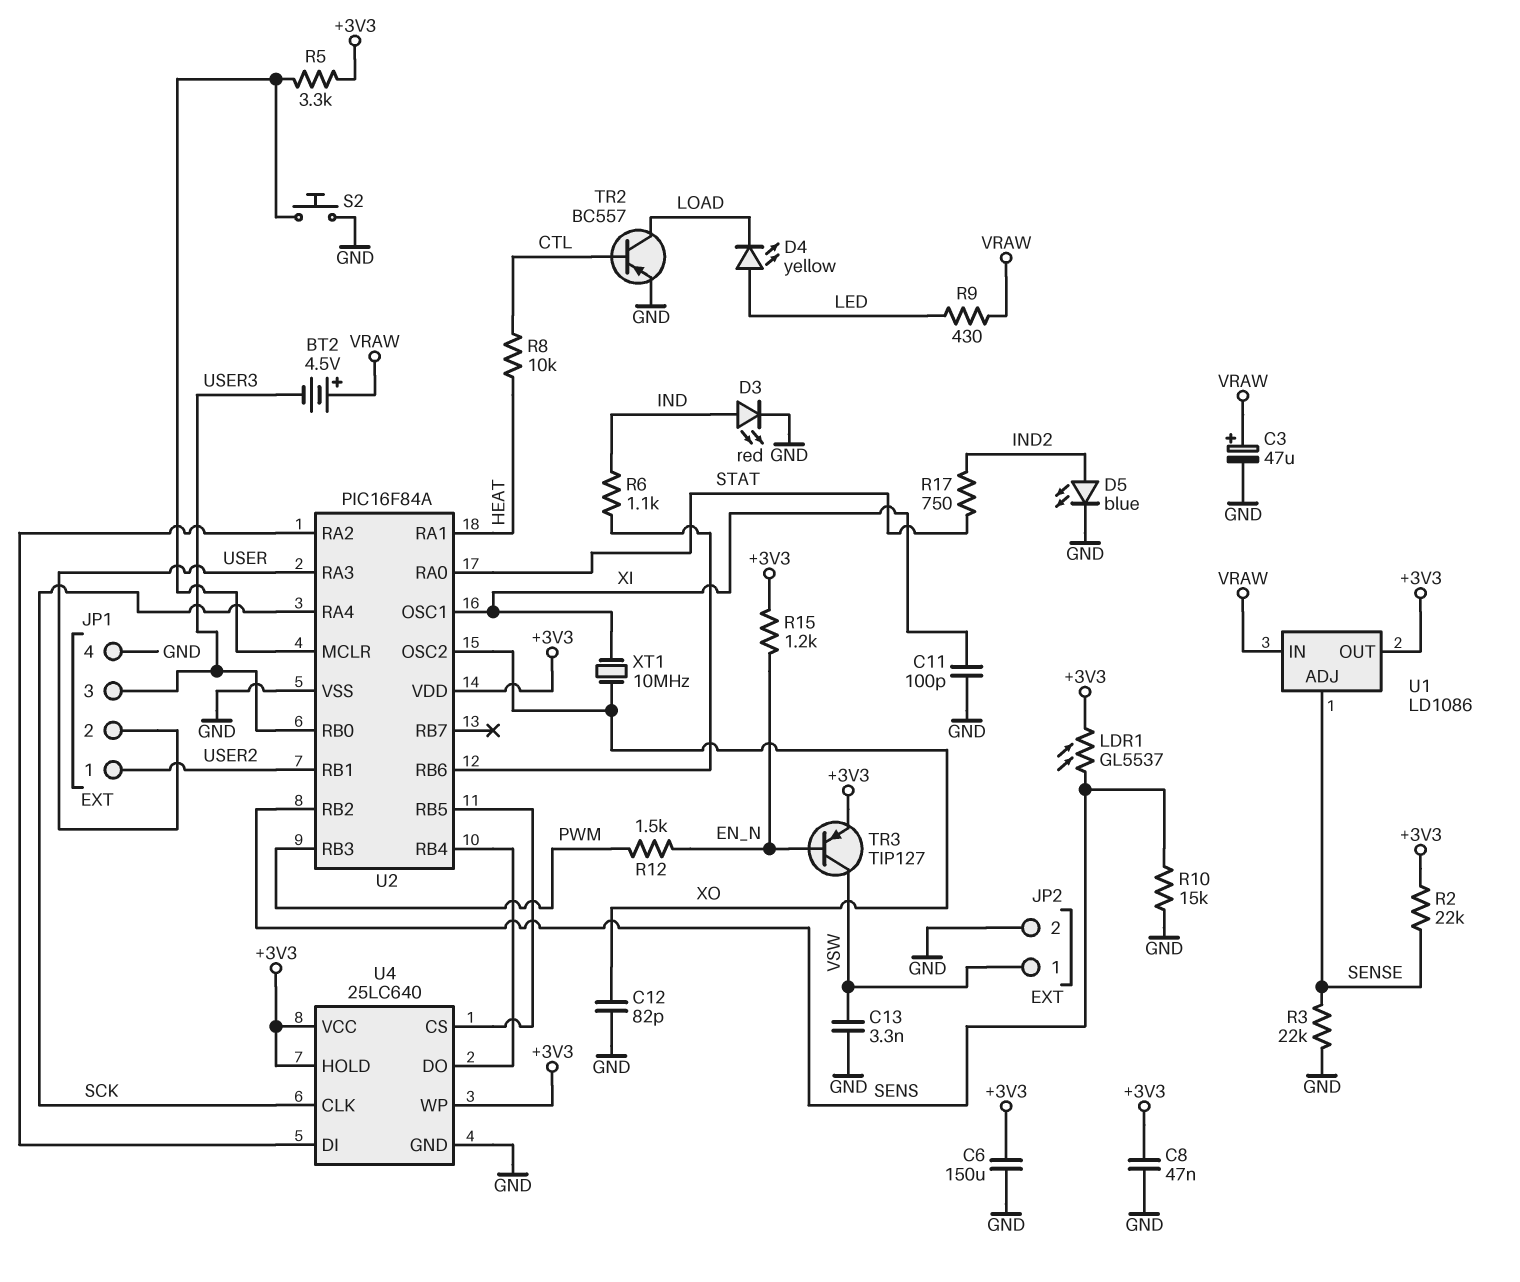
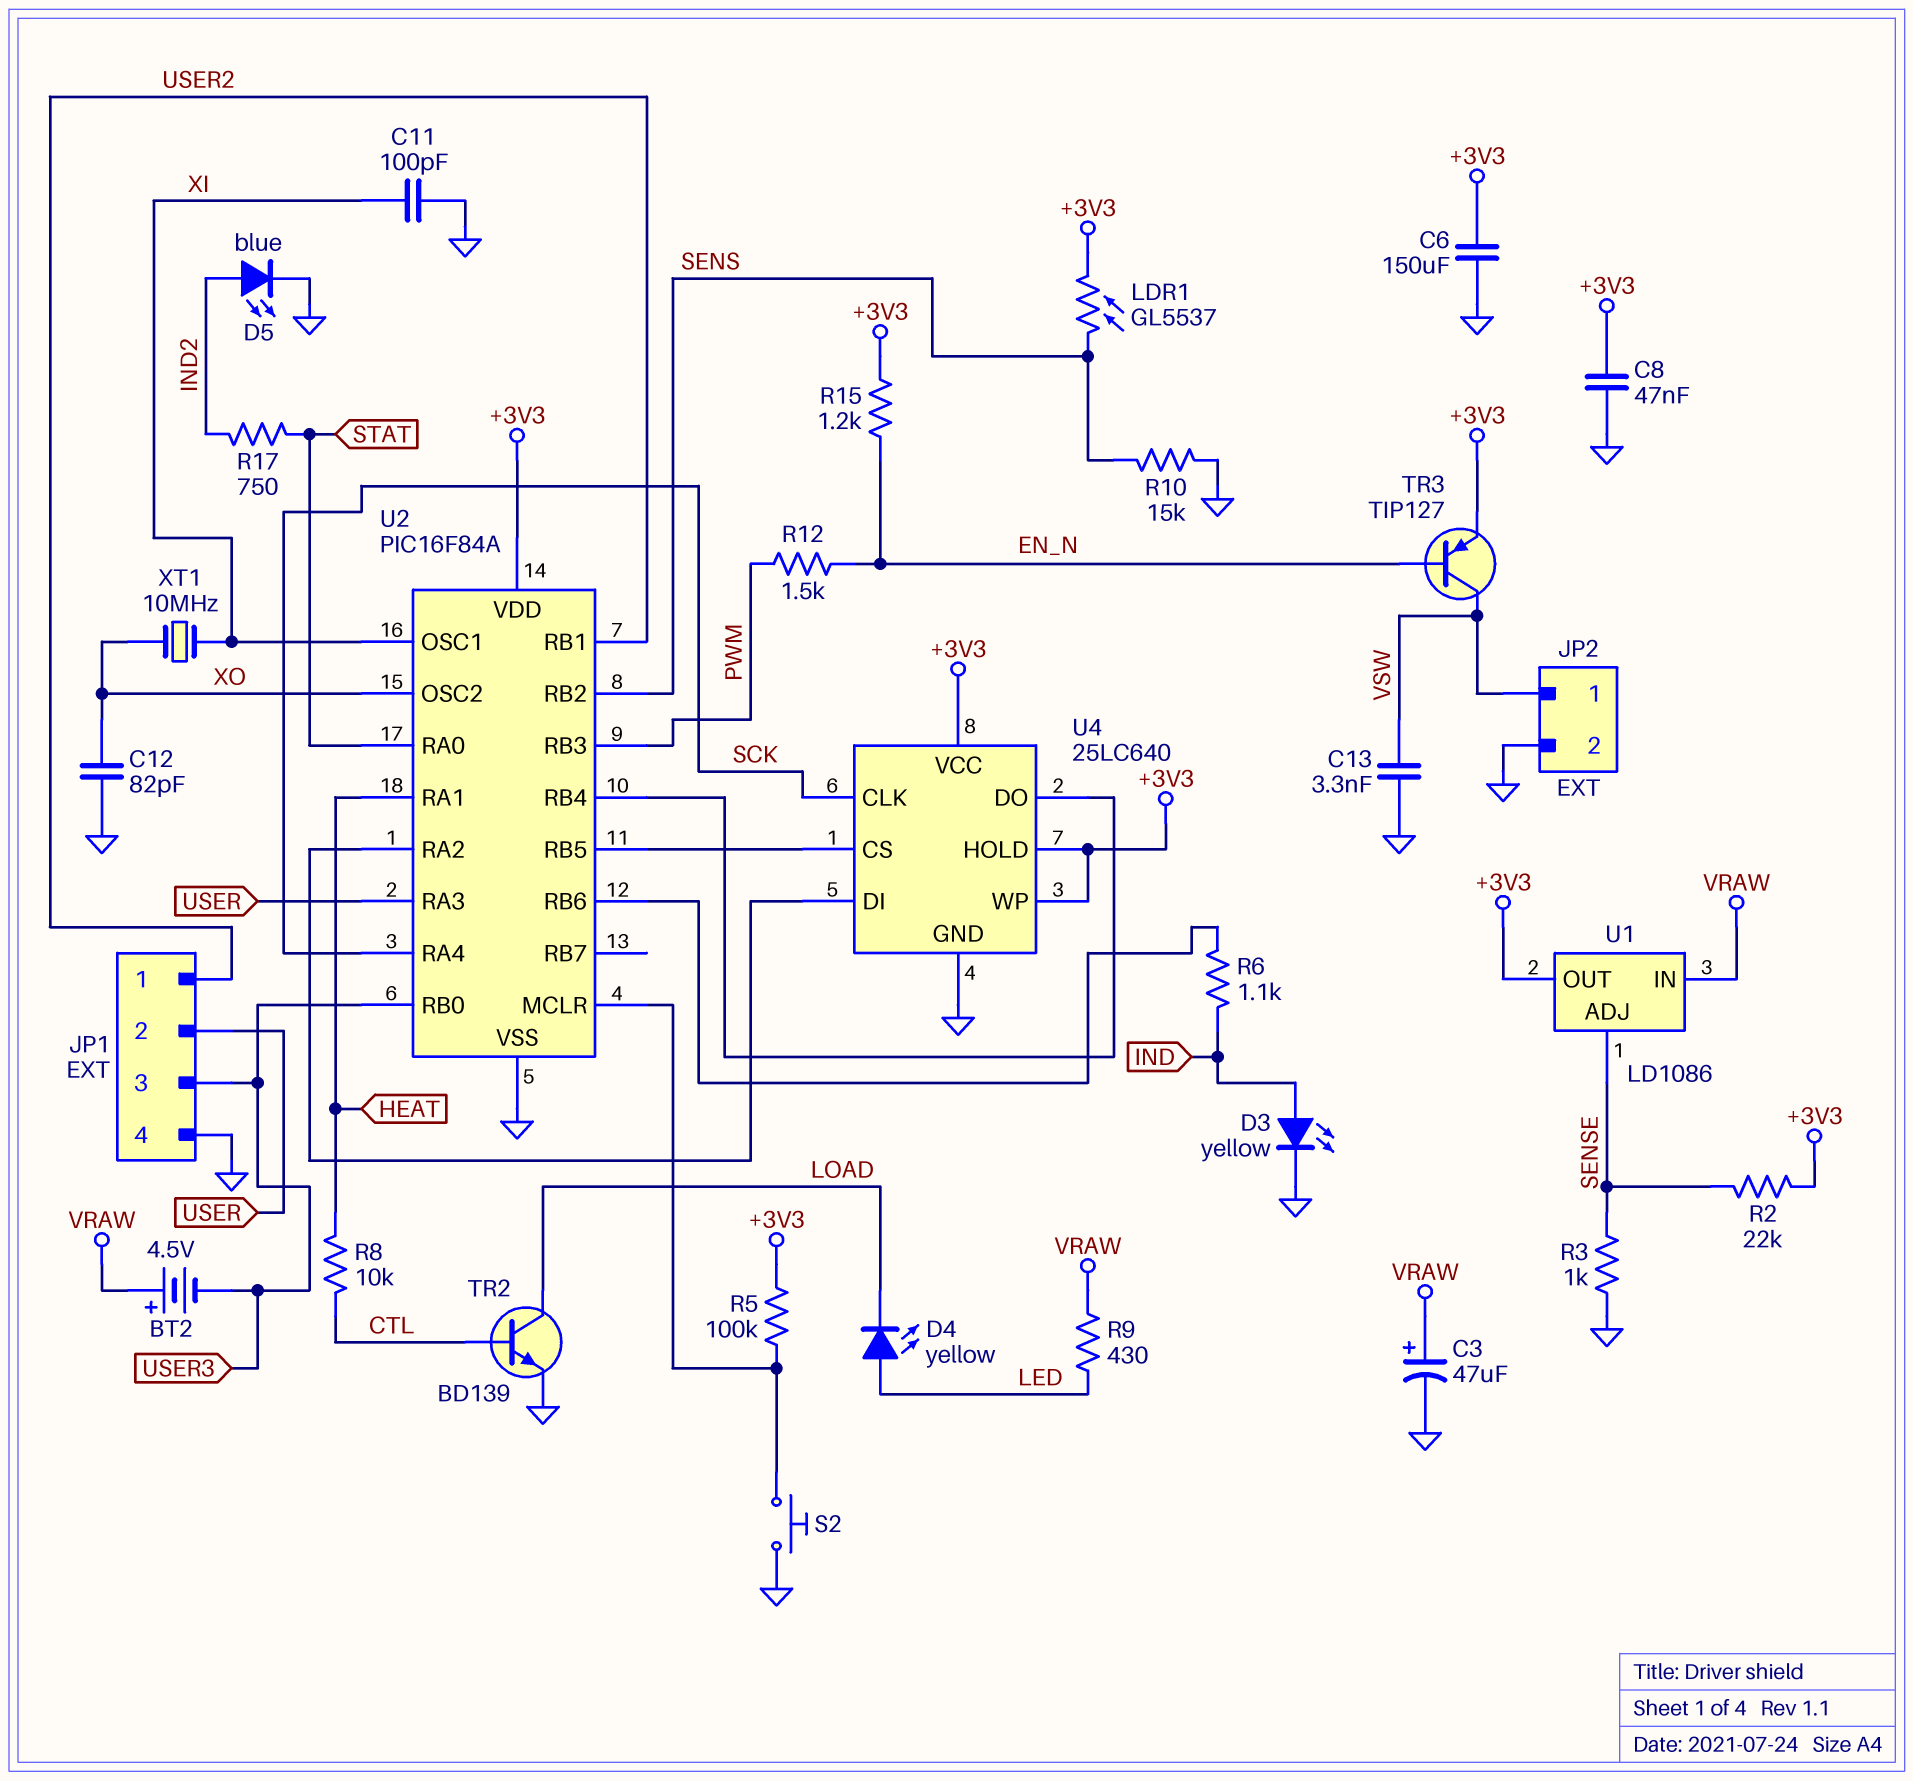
D3: LED red (A IND, K GND) -> LED yellow (A IND, K GND)
R3: 22k (GND, SENSE) -> 1k (GND, SENSE)
R5: 3.3k (+3V3, U2/MCLR) -> 100k (+3V3, U2/MCLR)
TR2: PNP BC557 (B CTL, C LOAD, E GND) -> NPN BD139 (B CTL, C LOAD, E GND)

